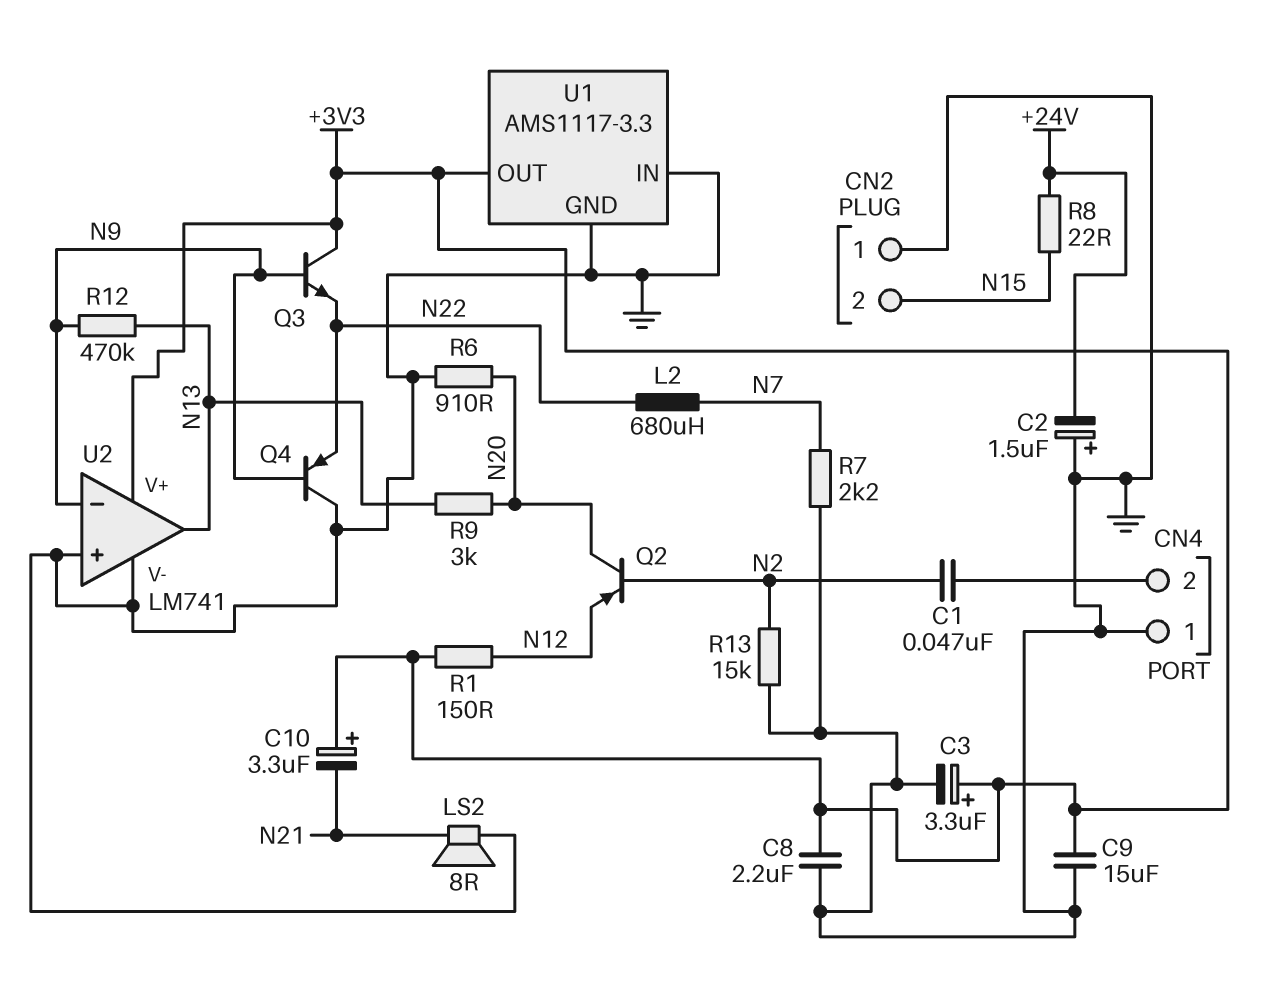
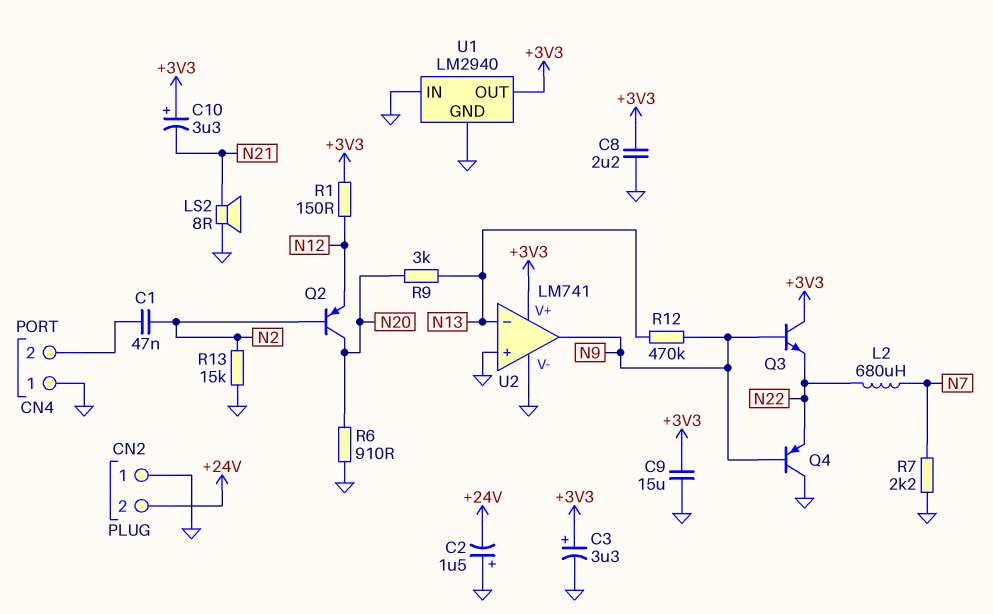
CN2 pin 2: N15 -> +24V
R8: 22 (+24V, N15) -> none
U1: AMS1117-3.3 -> LM2940
U2 pin in-: N9 -> N13
U2 pin out: N13 -> N9

